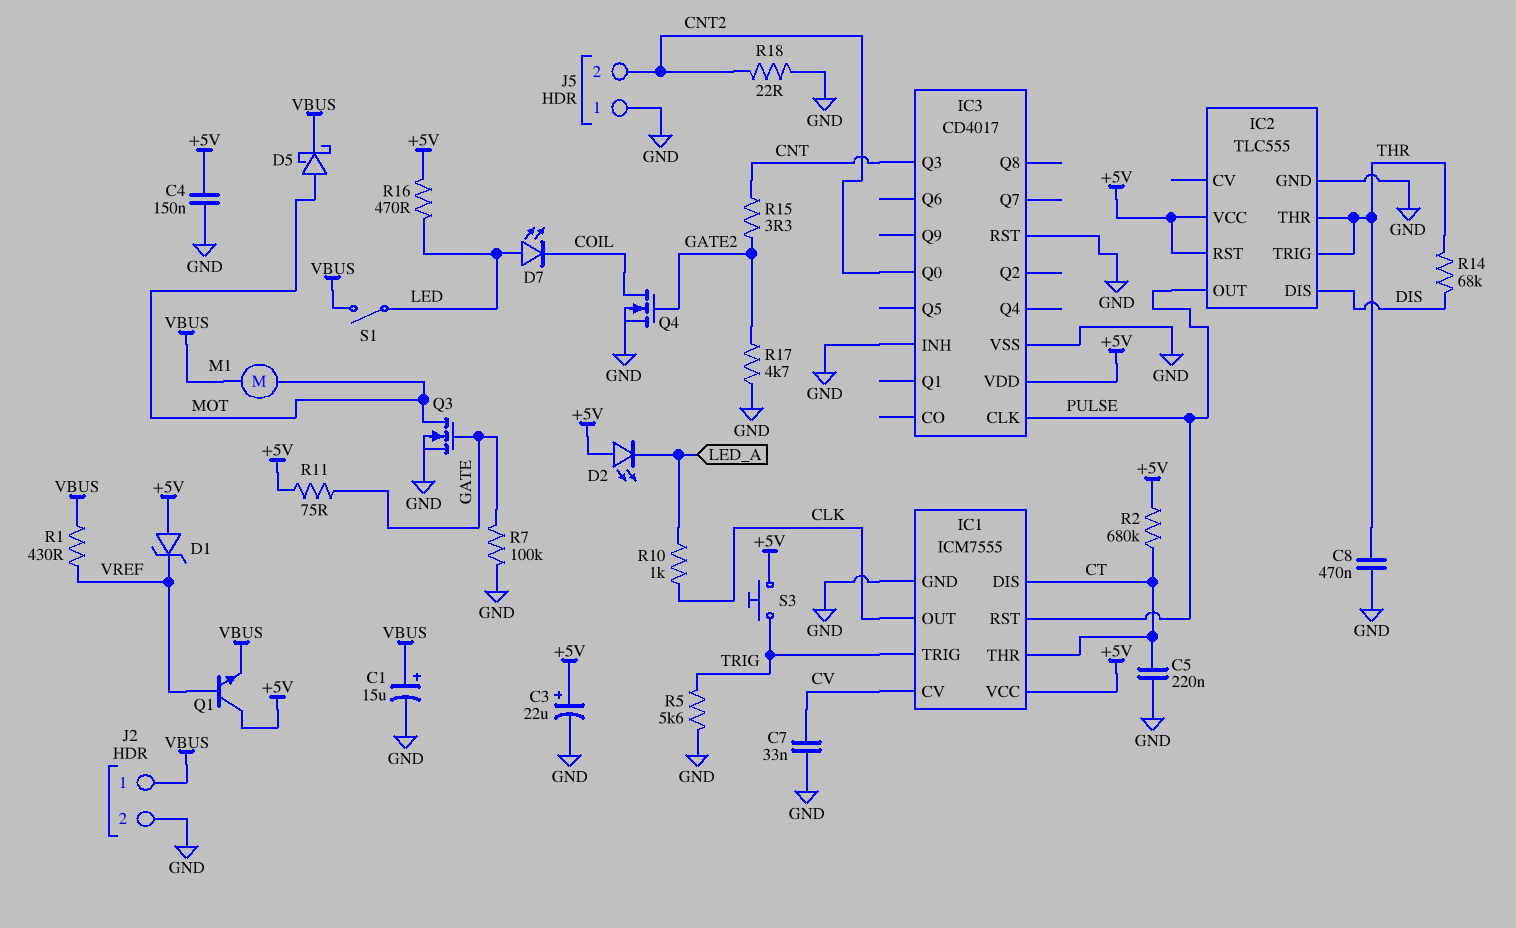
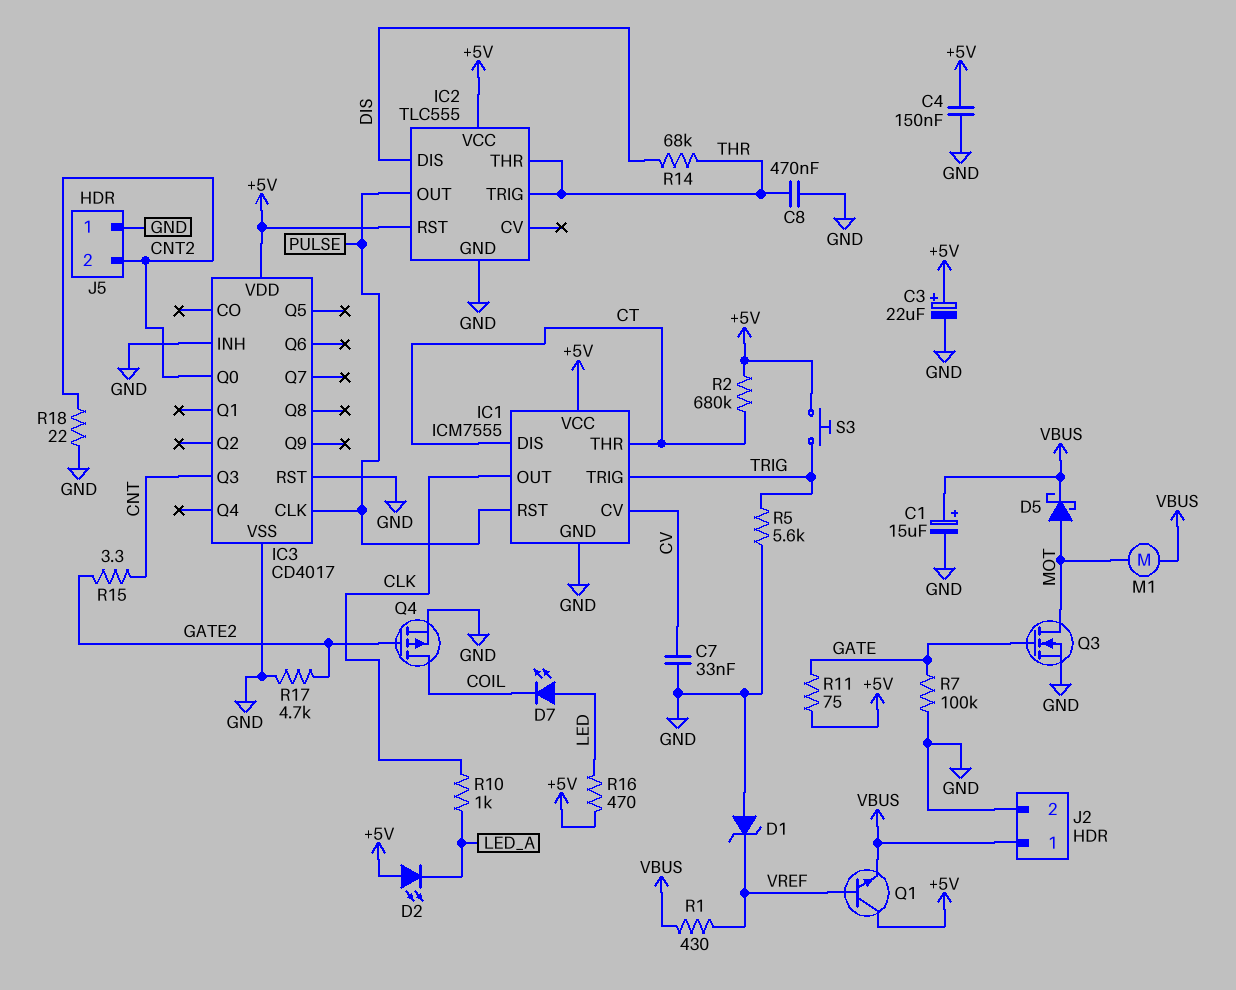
C5: 220nF (CT, GND) -> none
D1: zener (A +5V, K VREF) -> zener (A GND, K VREF)
Q4: NMOS (G GATE2, D COIL, S GND) -> PMOS (G GATE2, D COIL, S GND)
S1: switch (LED, VBUS) -> none

